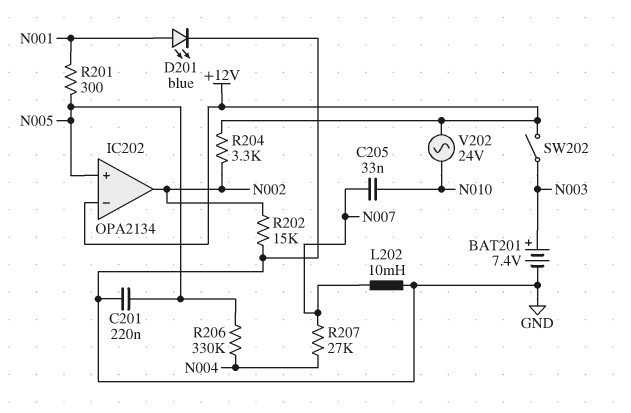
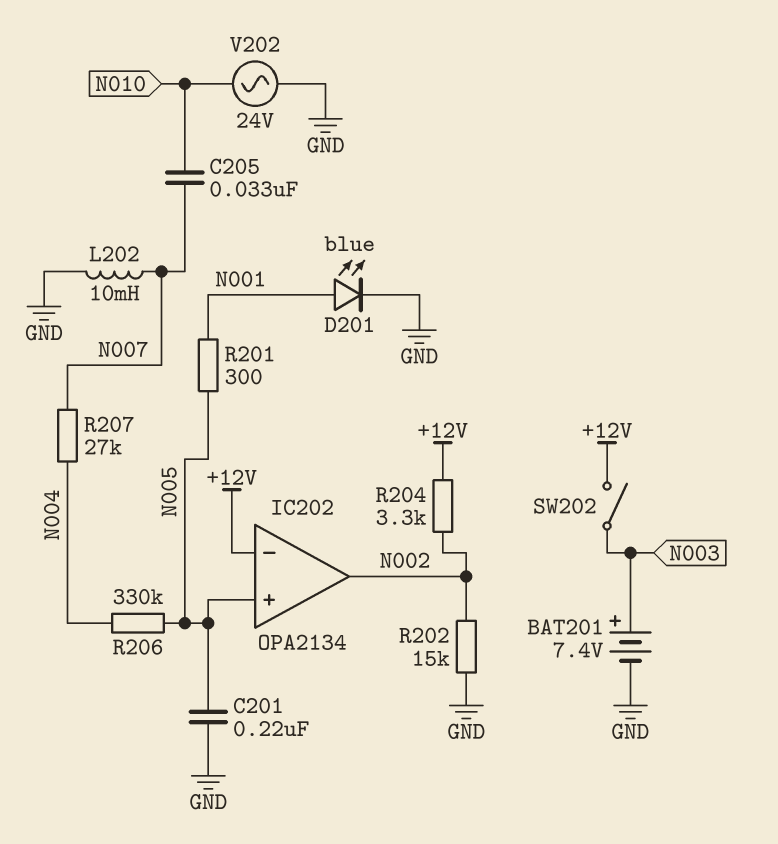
V202: AC 24V (+12V, N010) -> AC 24V (GND, N010)

